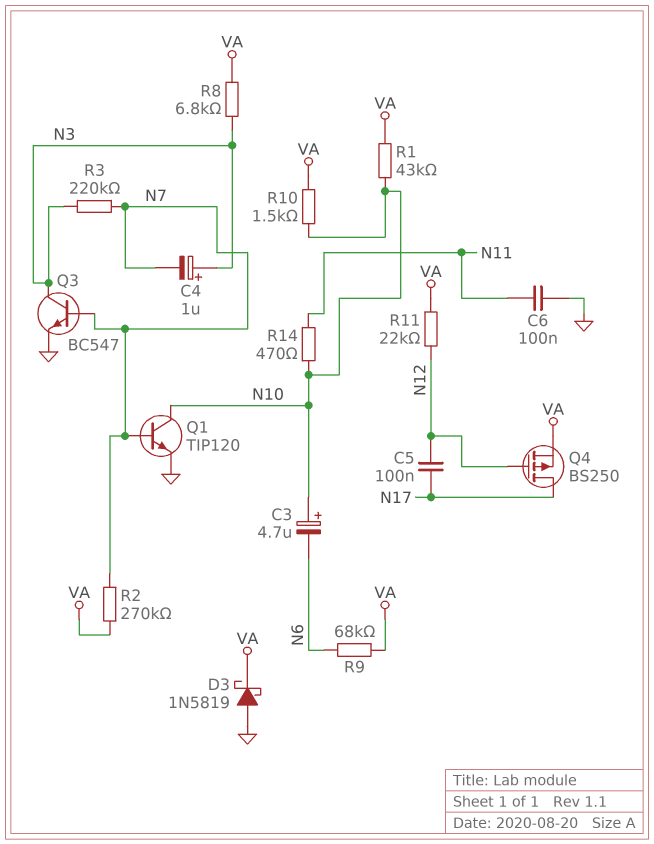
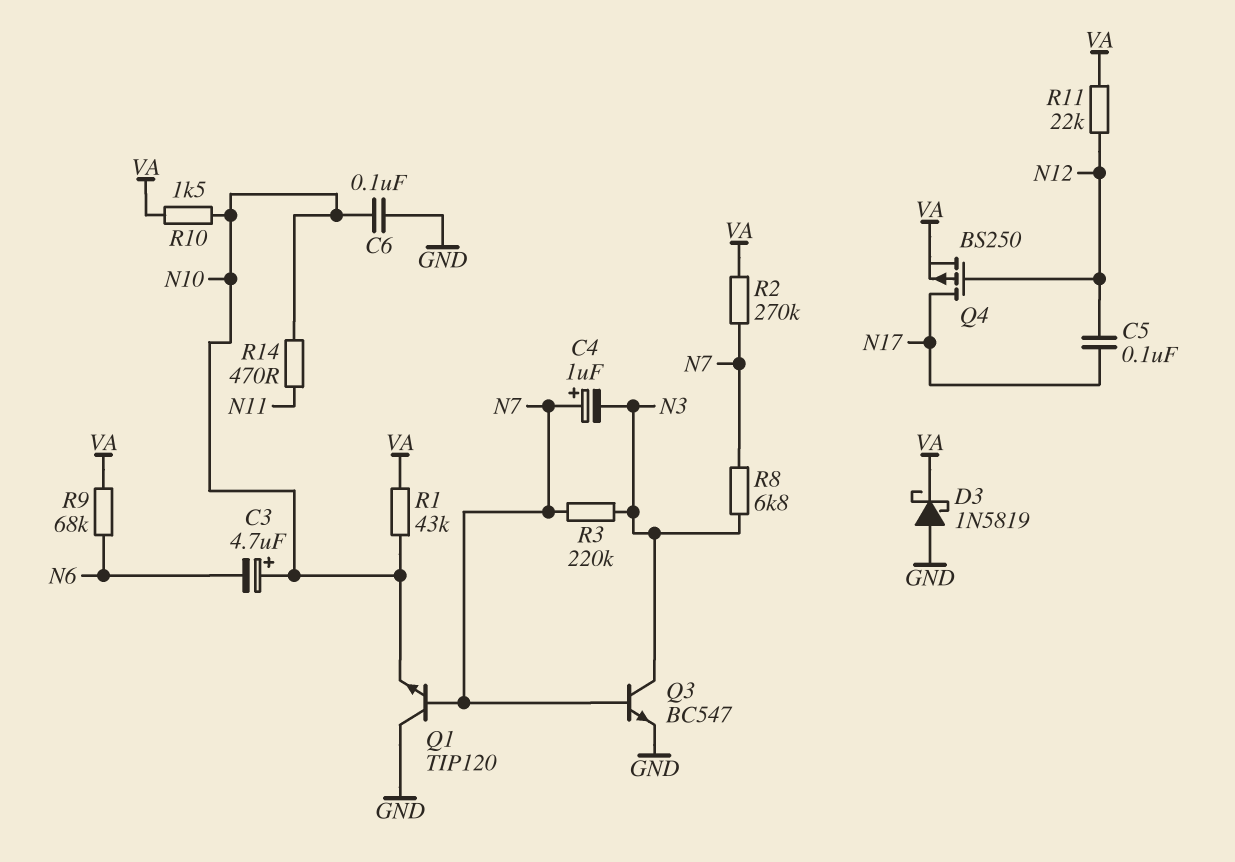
C4: 1uF (plus N3, minus N7) -> 1uF (plus N7, minus N3)
C6: 100nF (GND, N11) -> 100nF (GND, N10)
Q1: NPN TIP120 (B N7, C N10, E GND) -> NPN TIP120 (B N7, C GND, E N10)
R8: 6.8k (N3, VA) -> 6.8k (N3, N7)

